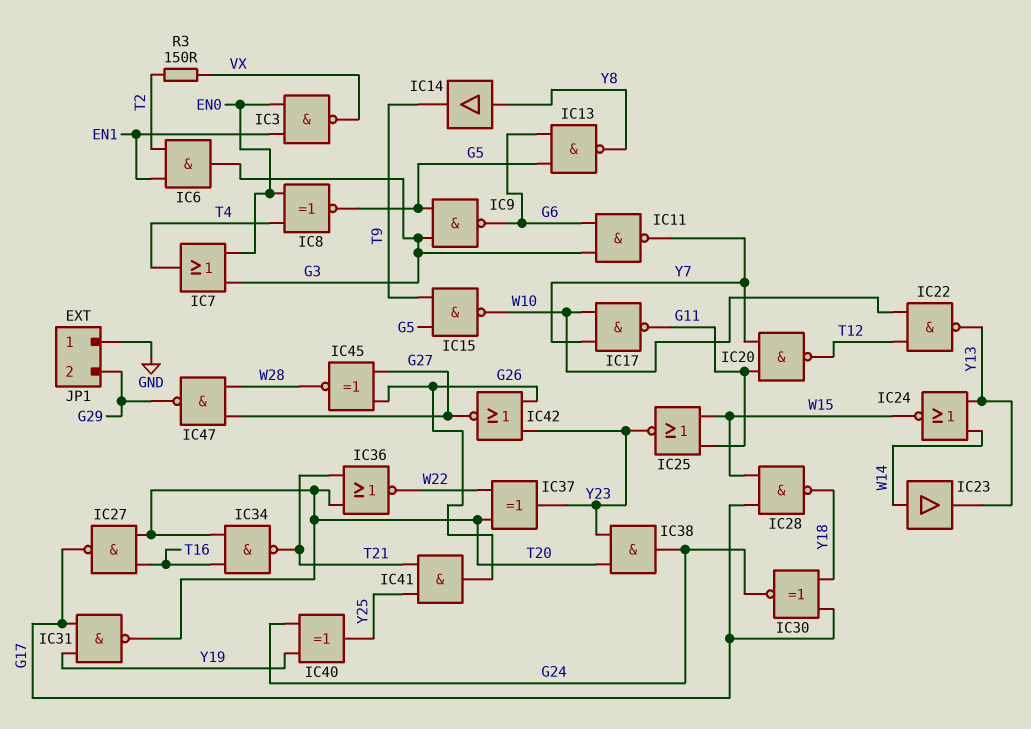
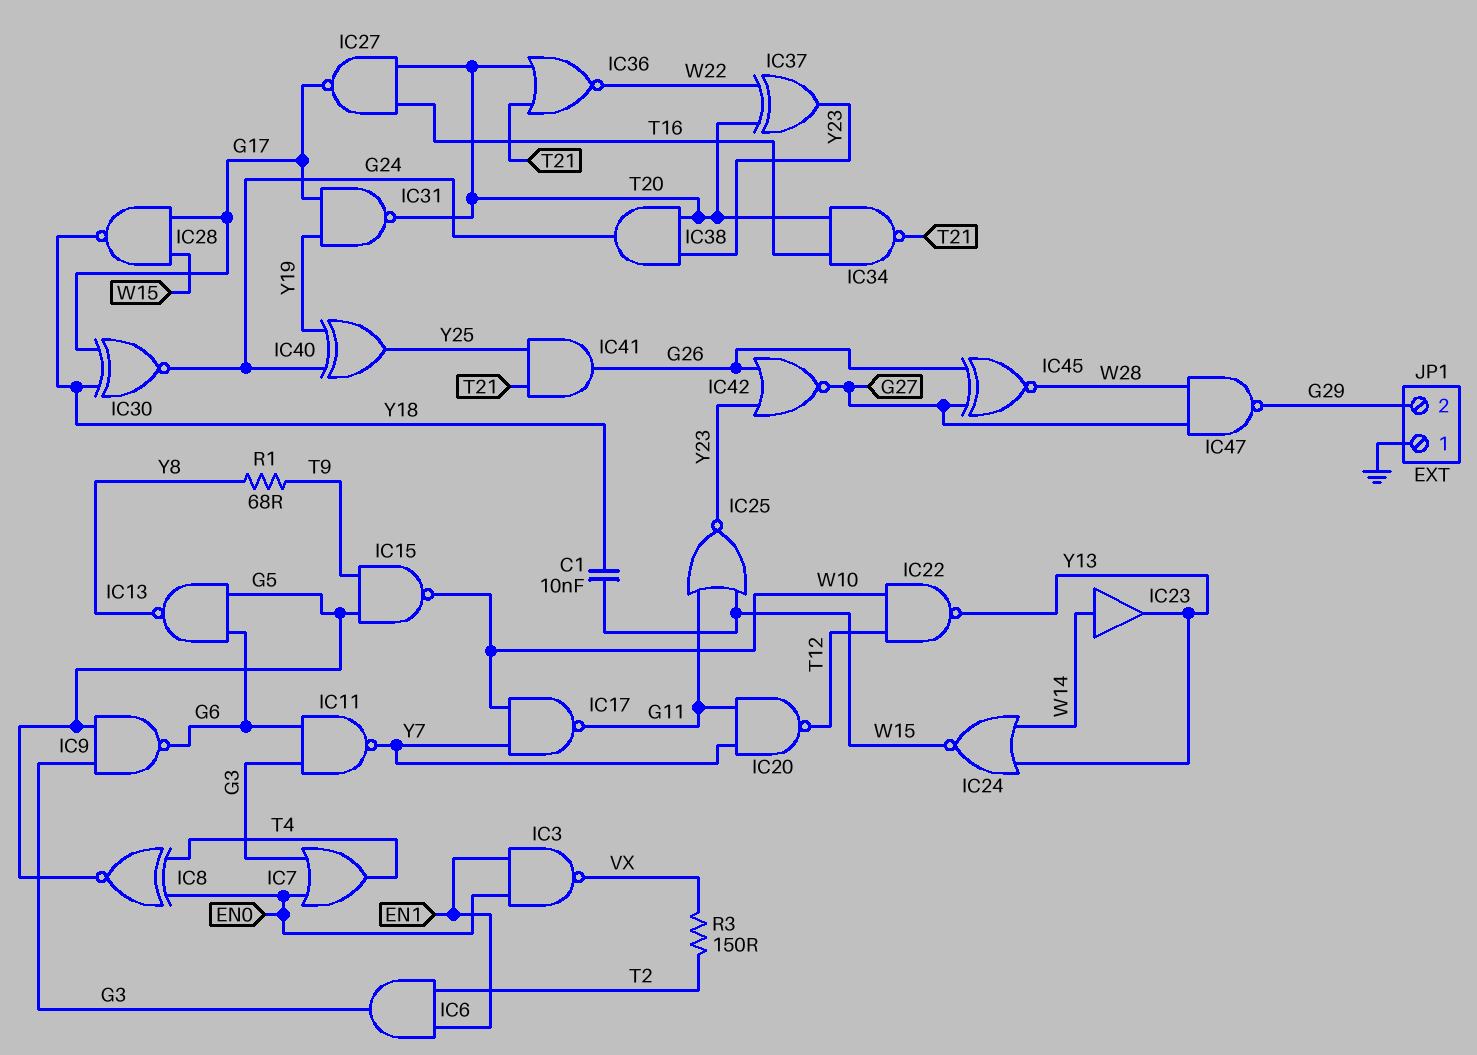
C1: none -> 10nF (W15, Y18)
IC14: buffer (in Y8, out T9) -> none
R1: none -> 68 (T9, Y8)

